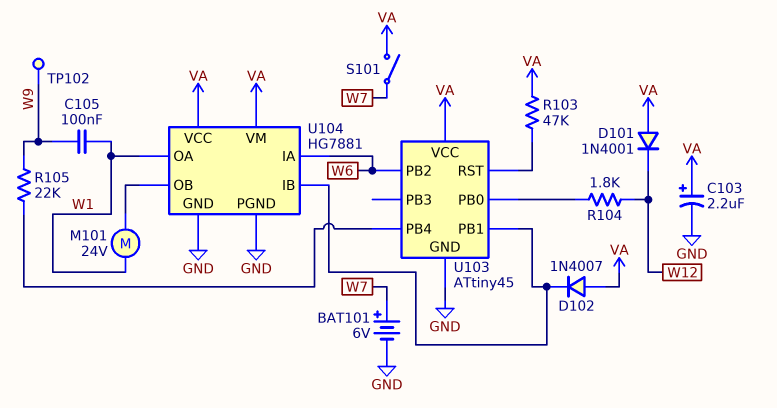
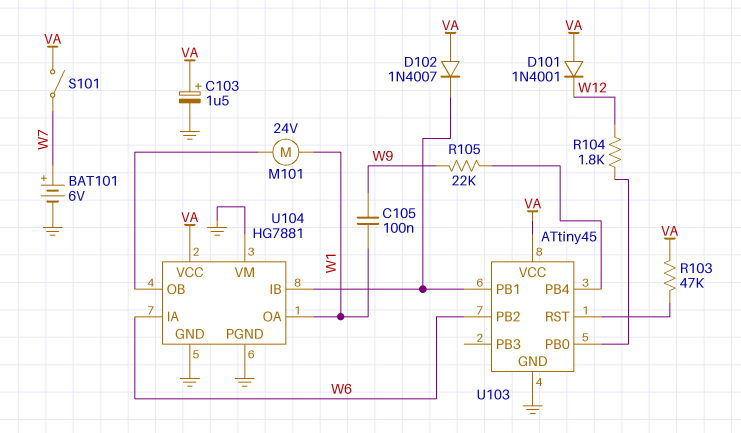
C103: 2.2uF (plus VA, minus GND) -> 1.5uF (plus VA, minus GND)
TP102: test point (W9) -> none
U104 pin VM: VA -> GND

